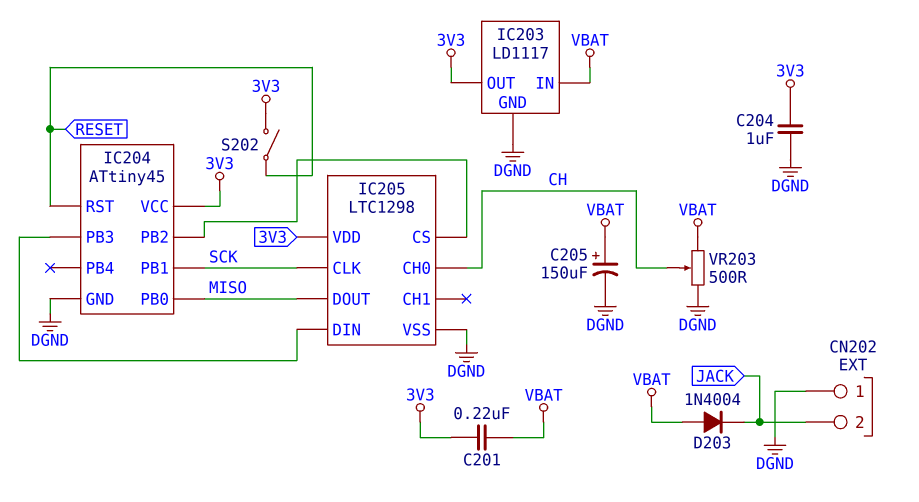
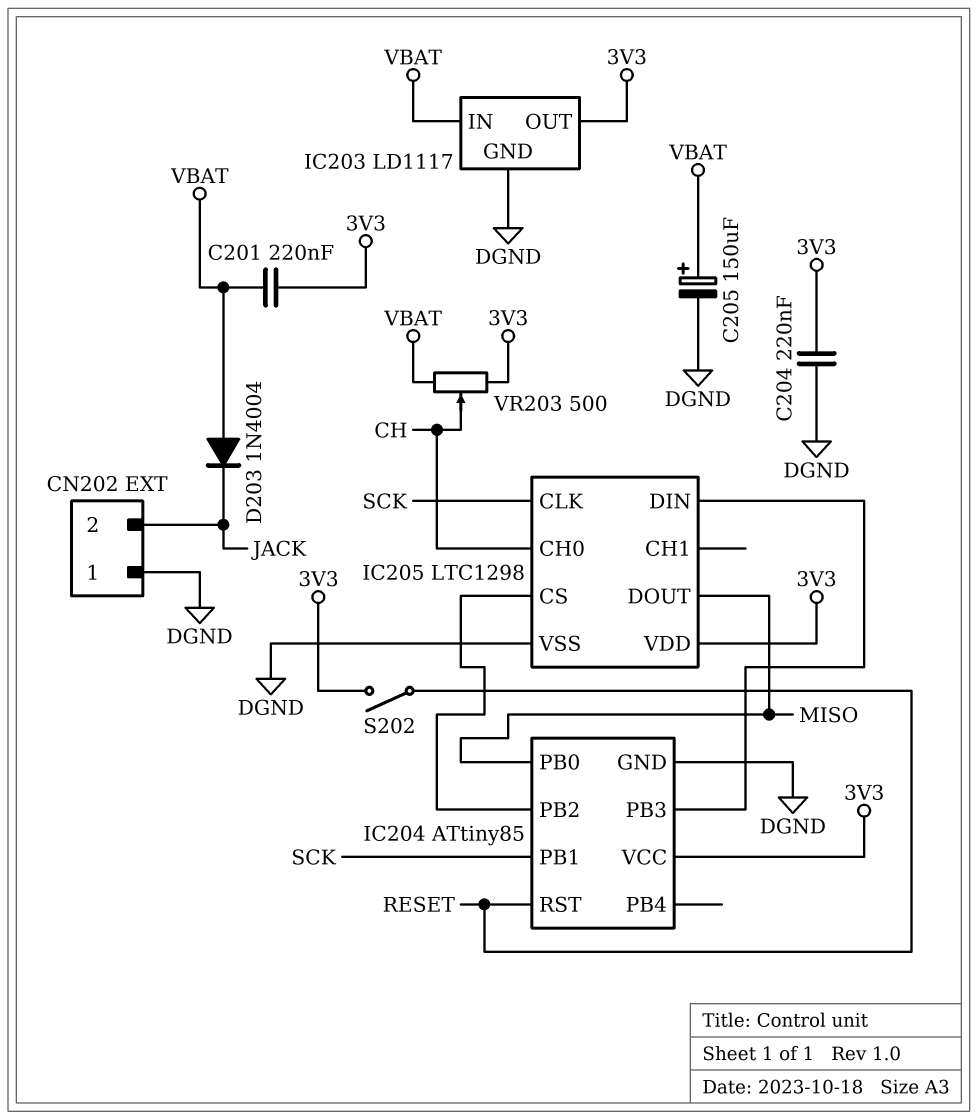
C204: 1uF (3V3, DGND) -> 220nF (3V3, DGND)
IC204: ATtiny45 -> ATtiny85
VR203: 500 (DGND, VBAT, wiper CH) -> 500 (3V3, VBAT, wiper CH)

